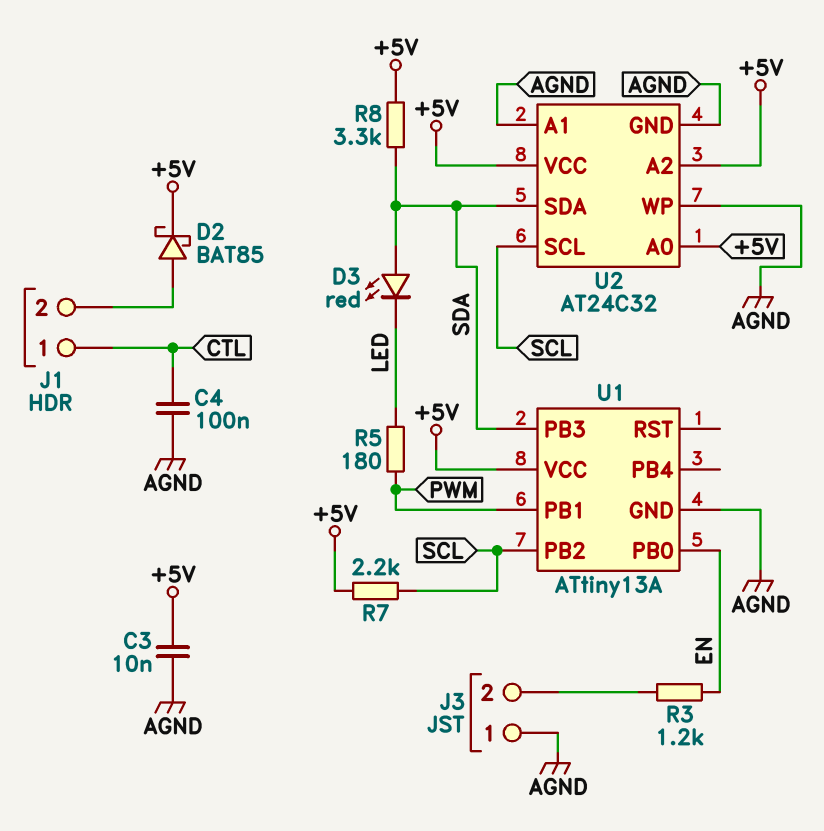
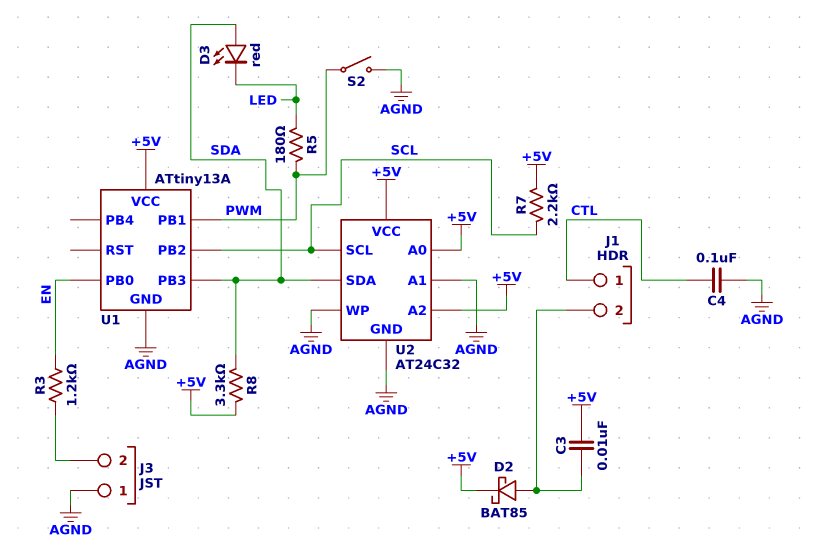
C3: 10nF (+5V, AGND) -> 10nF (+5V, J1/2)
S2: none -> switch (AGND, PWM)

